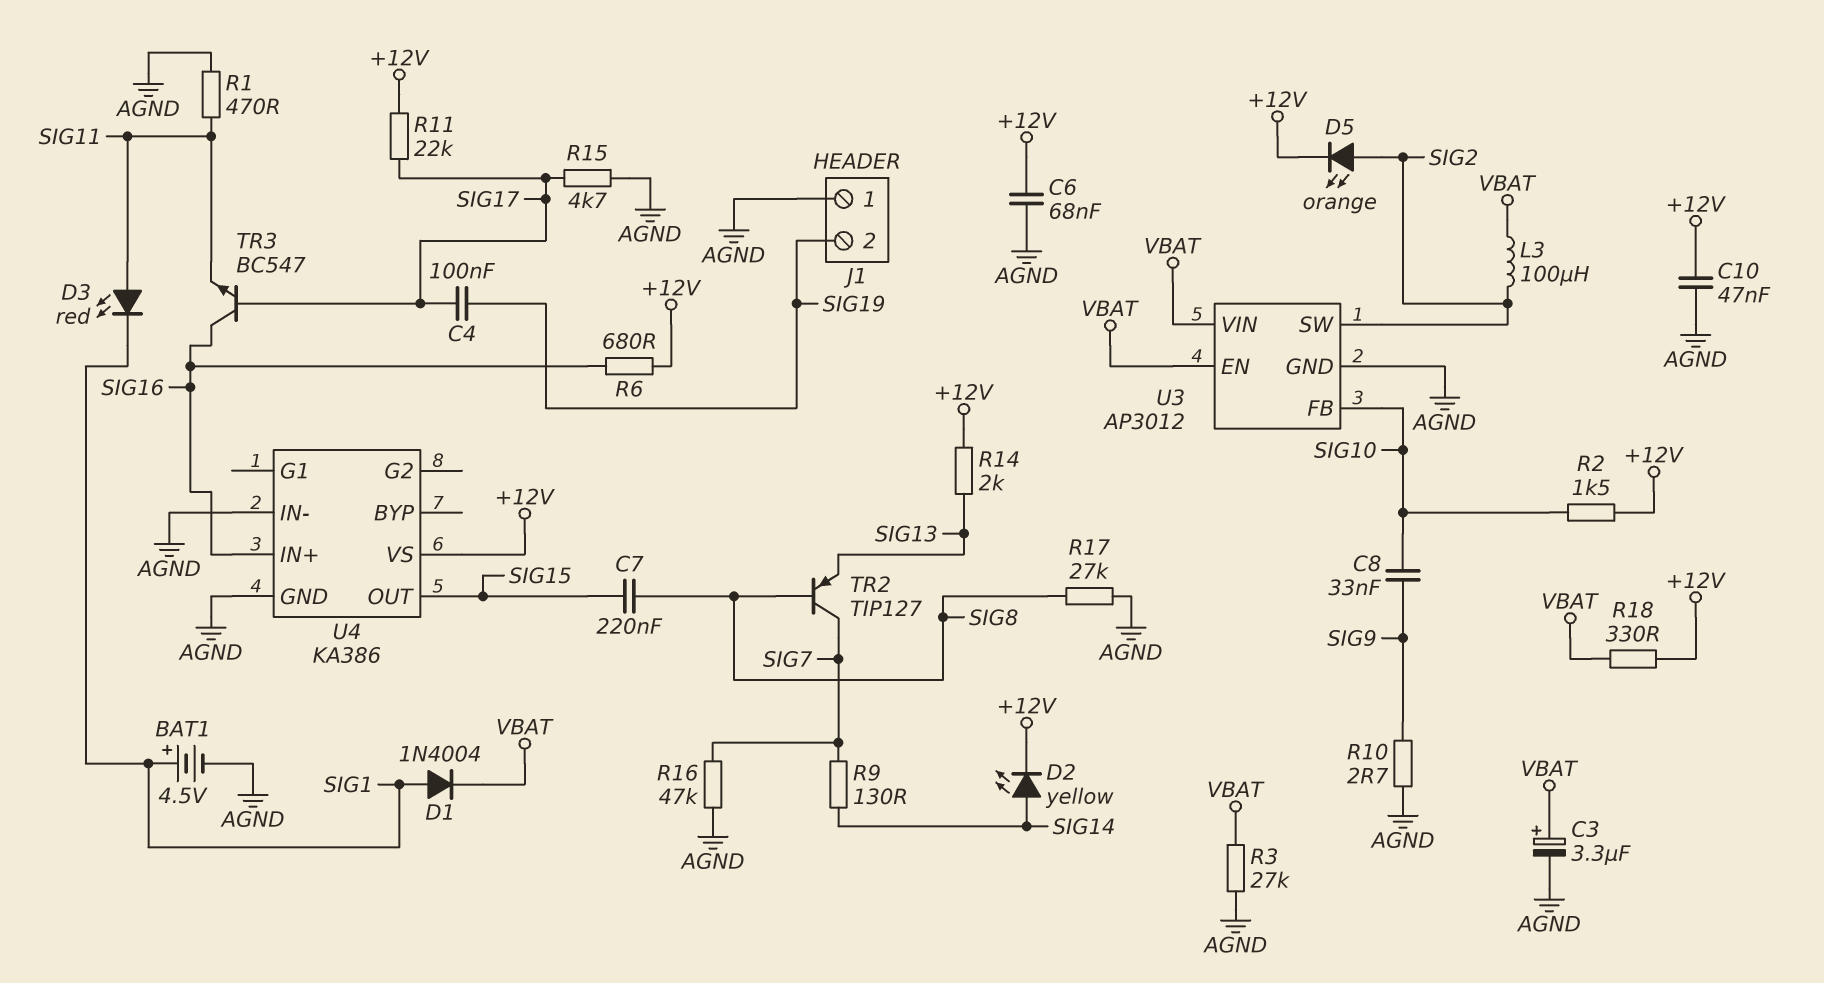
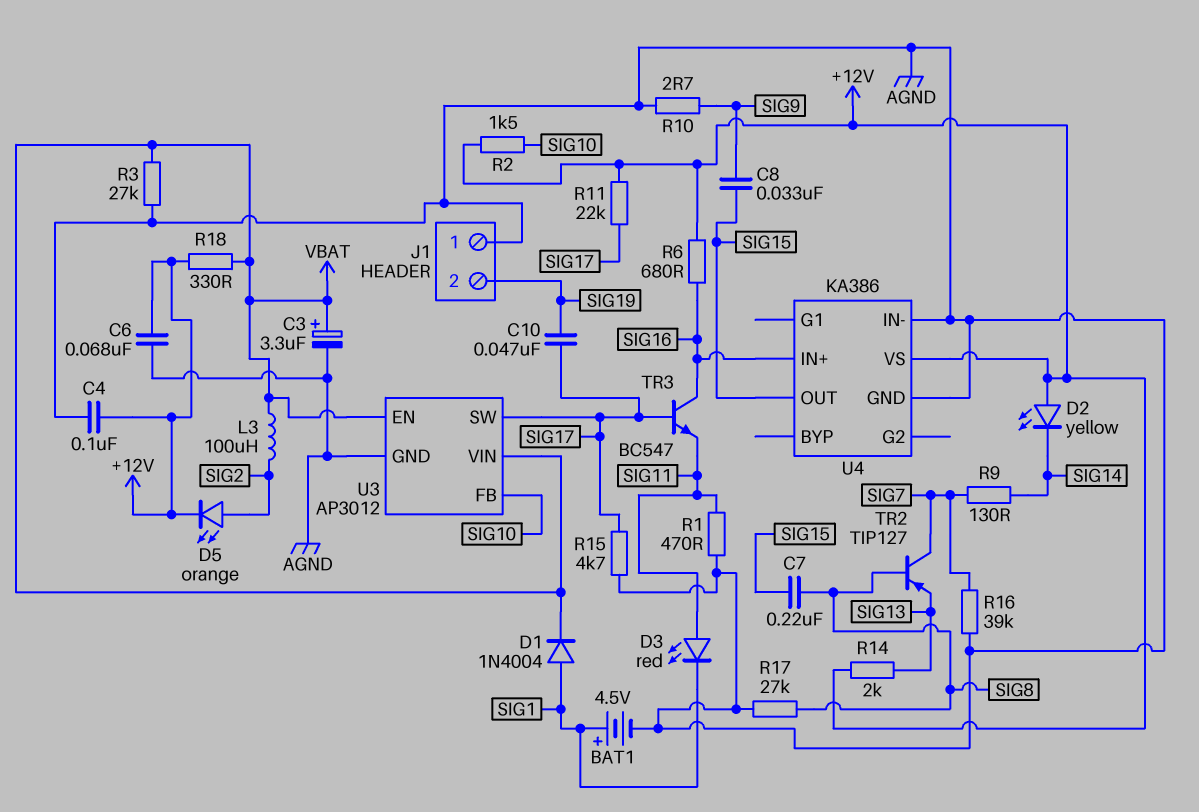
C4: 100nF (SIG17, SIG19) -> 100nF (+12V, AGND)
C8: 33nF (SIG9, SIG10) -> 33nF (SIG9, SIG15)
C10: 47nF (+12V, AGND) -> 47nF (SIG17, SIG19)
D2: LED yellow (A SIG14, K +12V) -> LED yellow (A +12V, K SIG14)
R16: 47k (AGND, SIG7) -> 39k (AGND, SIG7)
U3 pin SW: SIG2 -> SIG17

